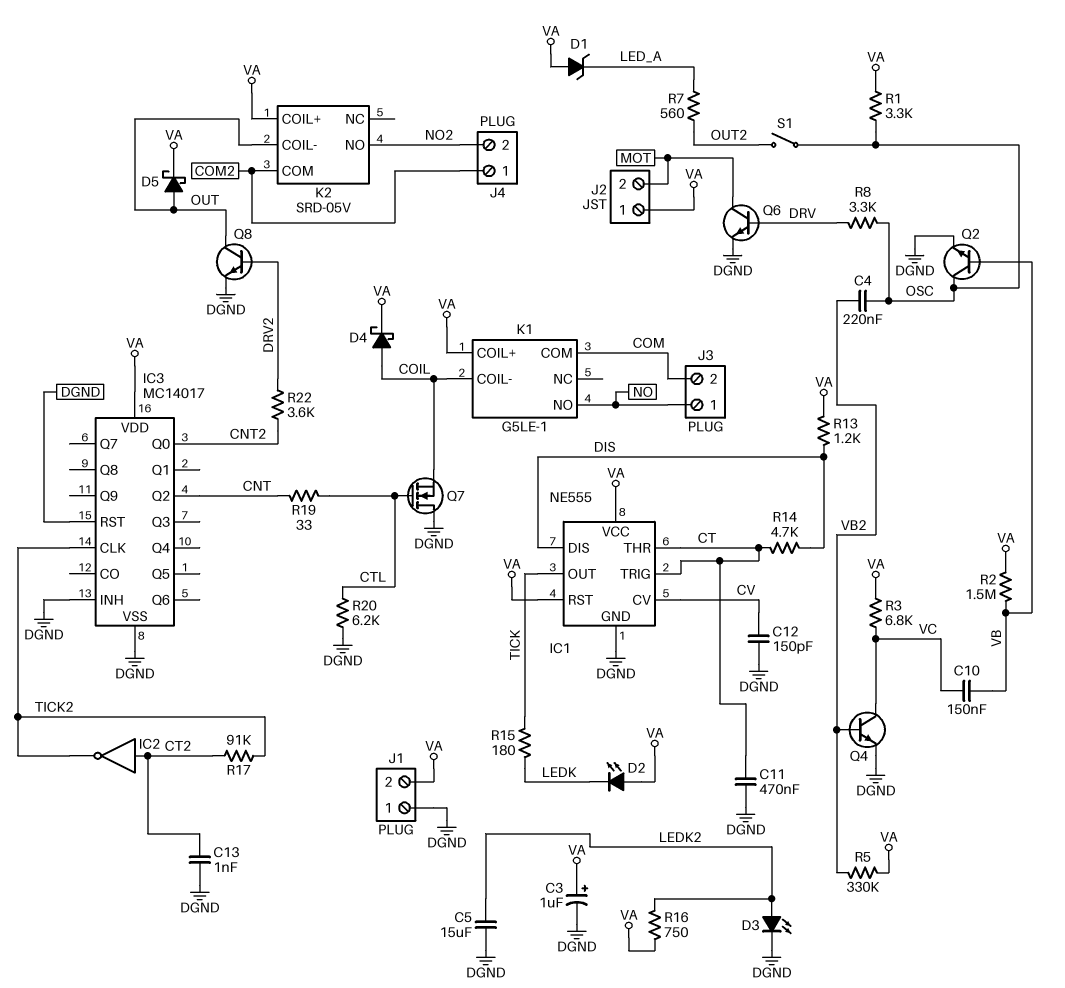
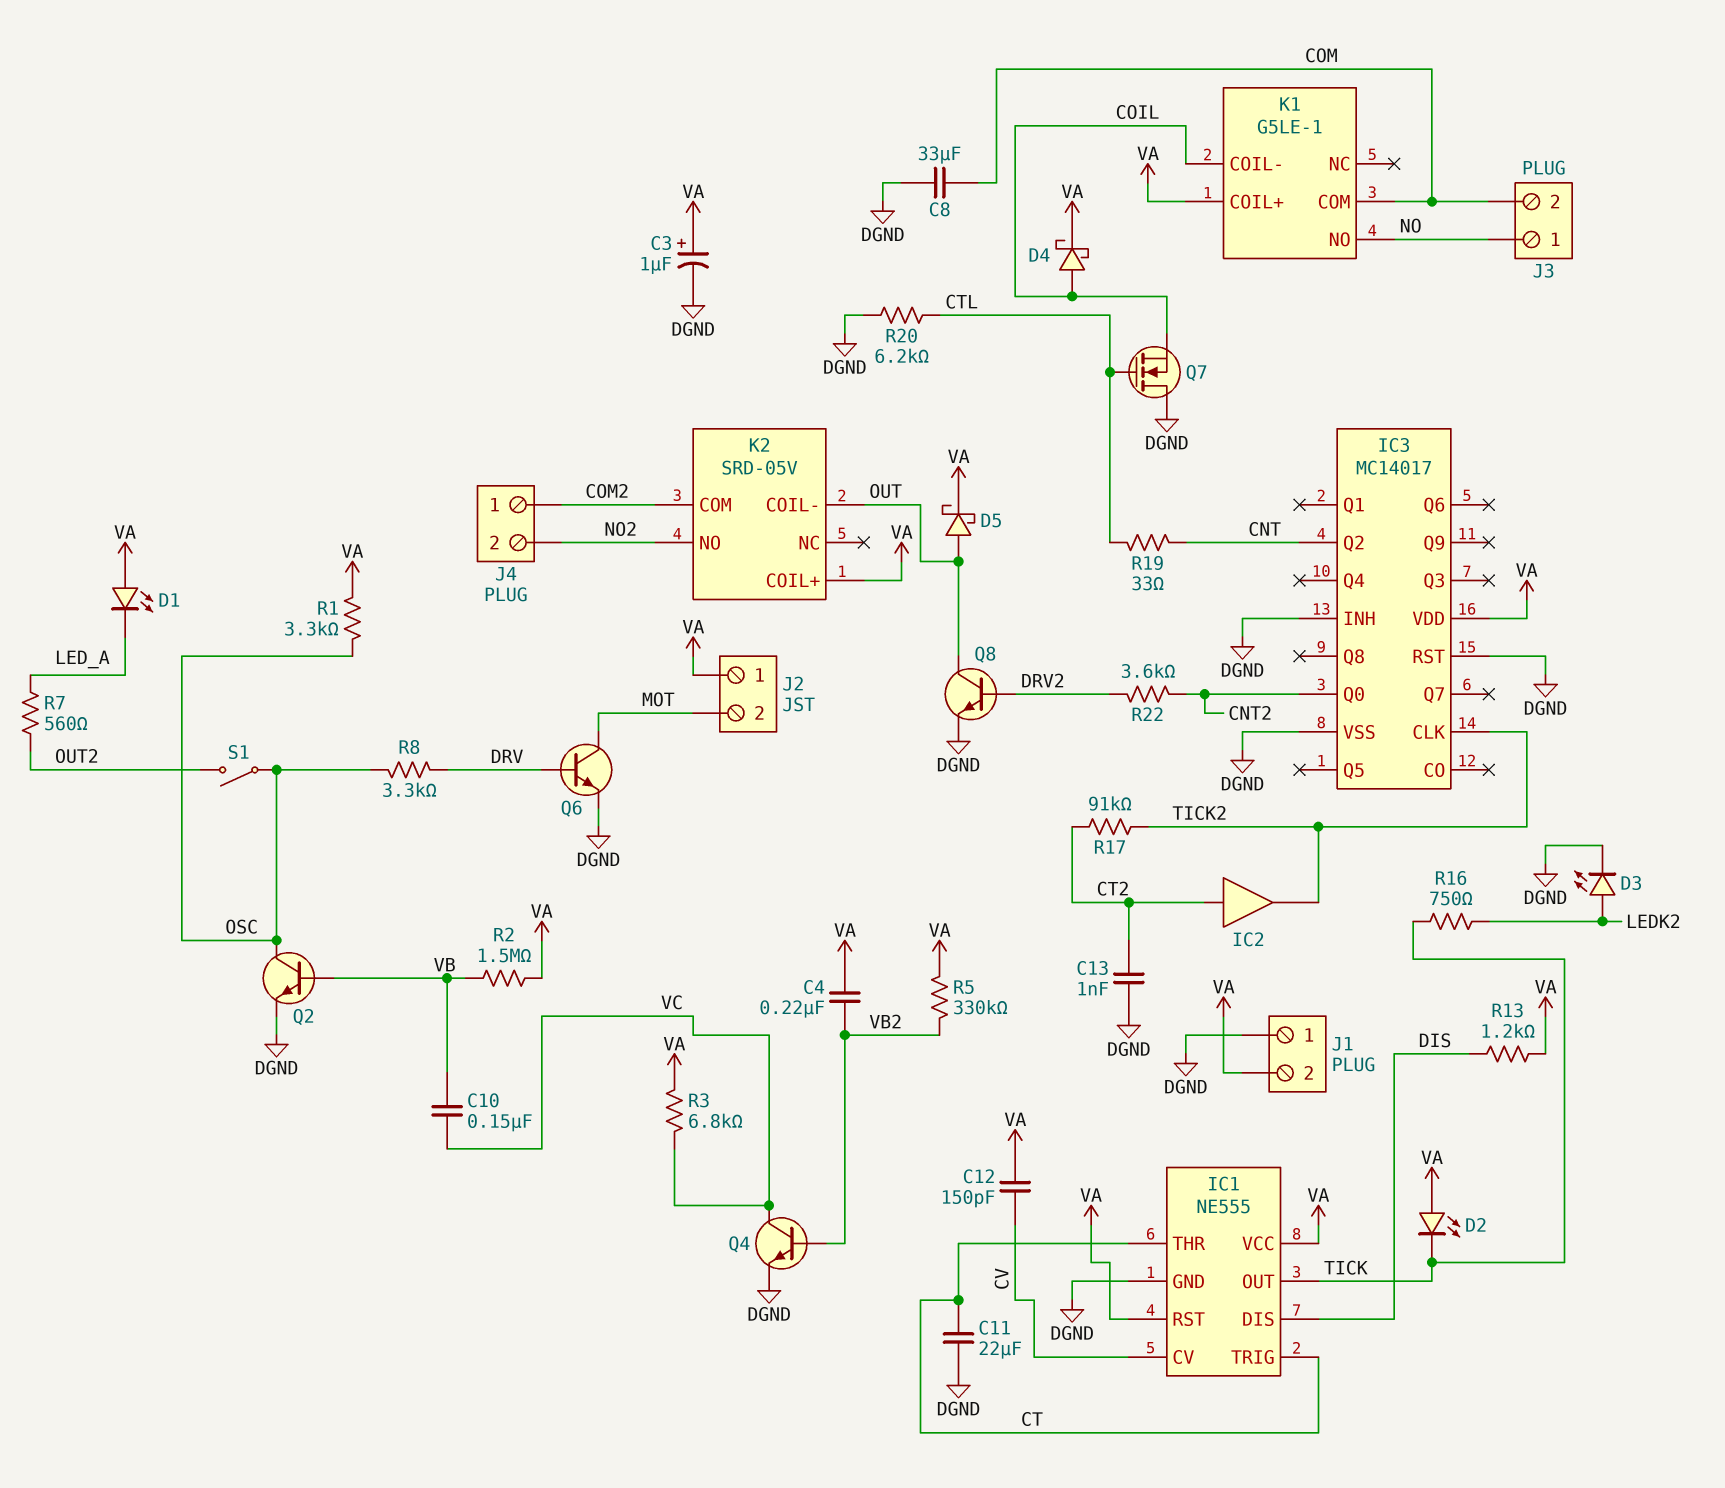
C4: 220nF (OSC, VB2) -> 220nF (VA, VB2)
C5: 15uF (DGND, LEDK2) -> none
C8: none -> 33uF (COM, DGND)
C11: 470nF (CT, DGND) -> 22uF (CT, DGND)
C12: 150pF (CV, DGND) -> 150pF (CV, VA)
D1: zener (A VA, K LED_A) -> LED (A VA, K LED_A)
D2: LED (A VA, K LEDK) -> LED (A VA, K TICK)
IC2: NOT (in CT2, out TICK2) -> buffer (in CT2, out TICK2)
R14: 4.7k (CT, DIS) -> none
R15: 180 (LEDK, TICK) -> none
R16: 750 (LEDK2, VA) -> 750 (LEDK2, TICK)

